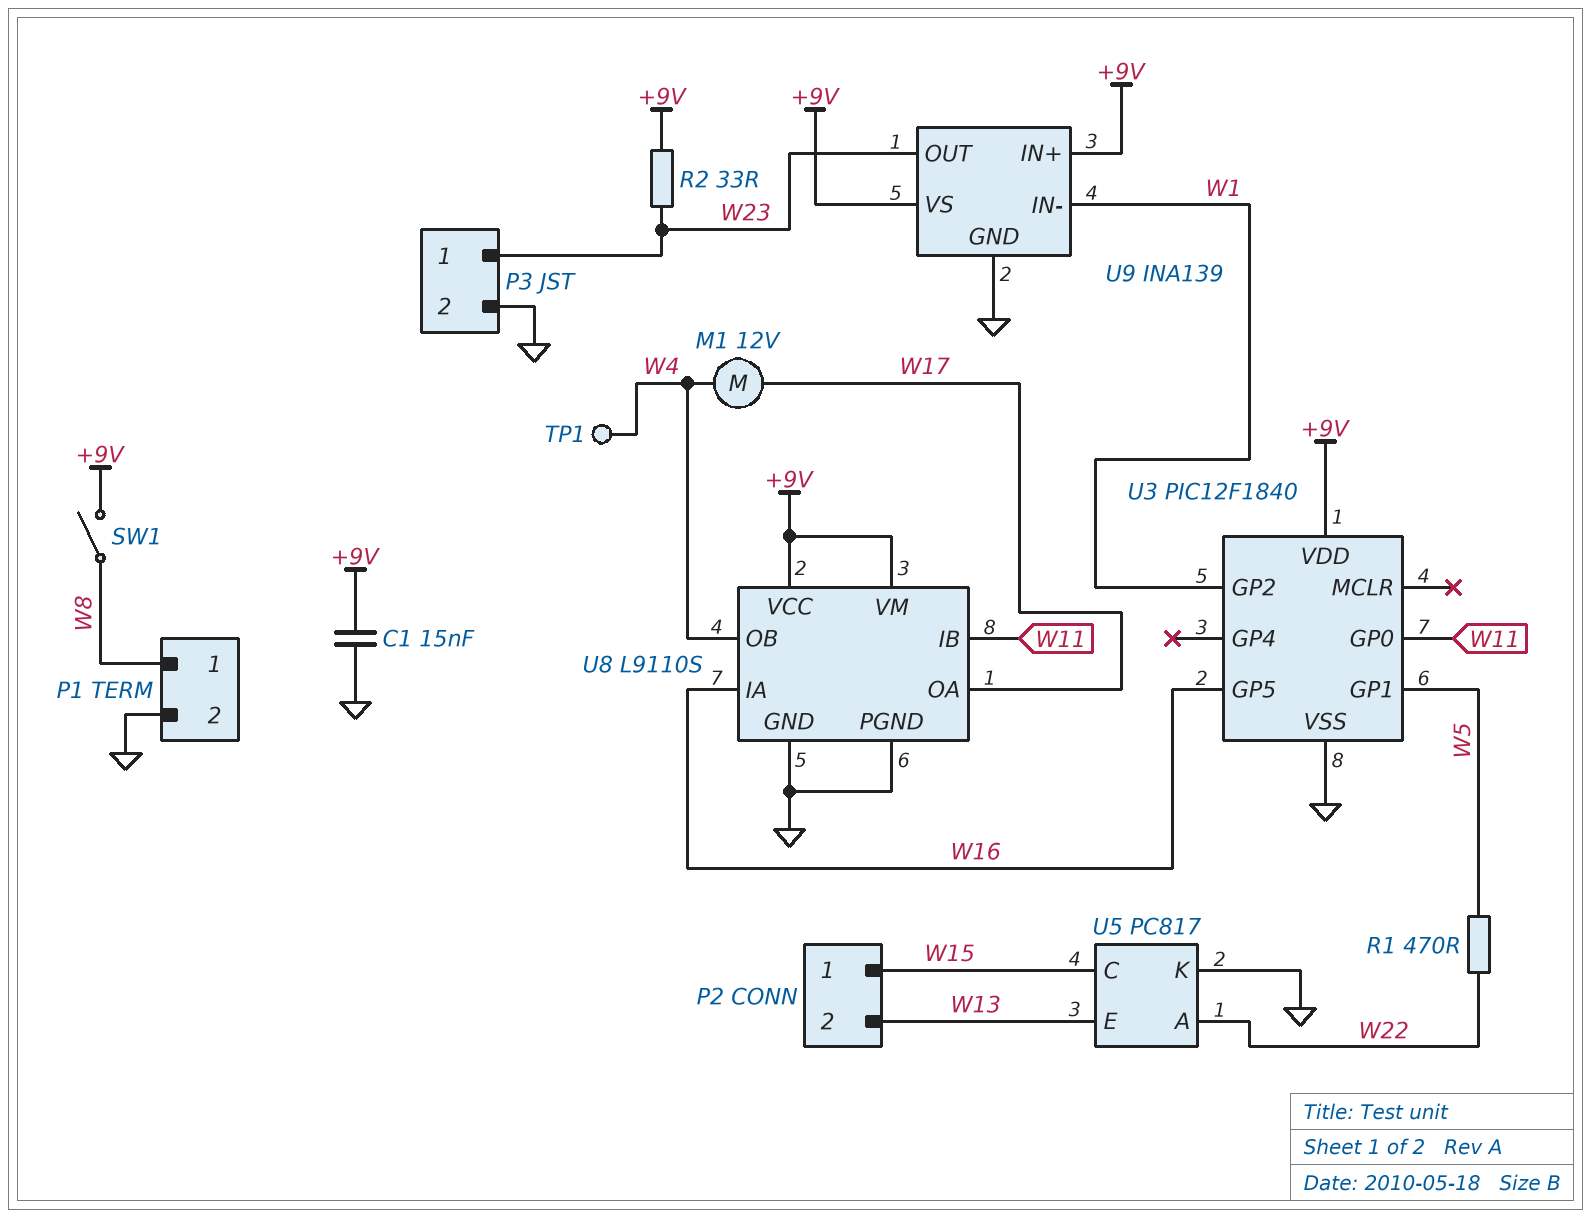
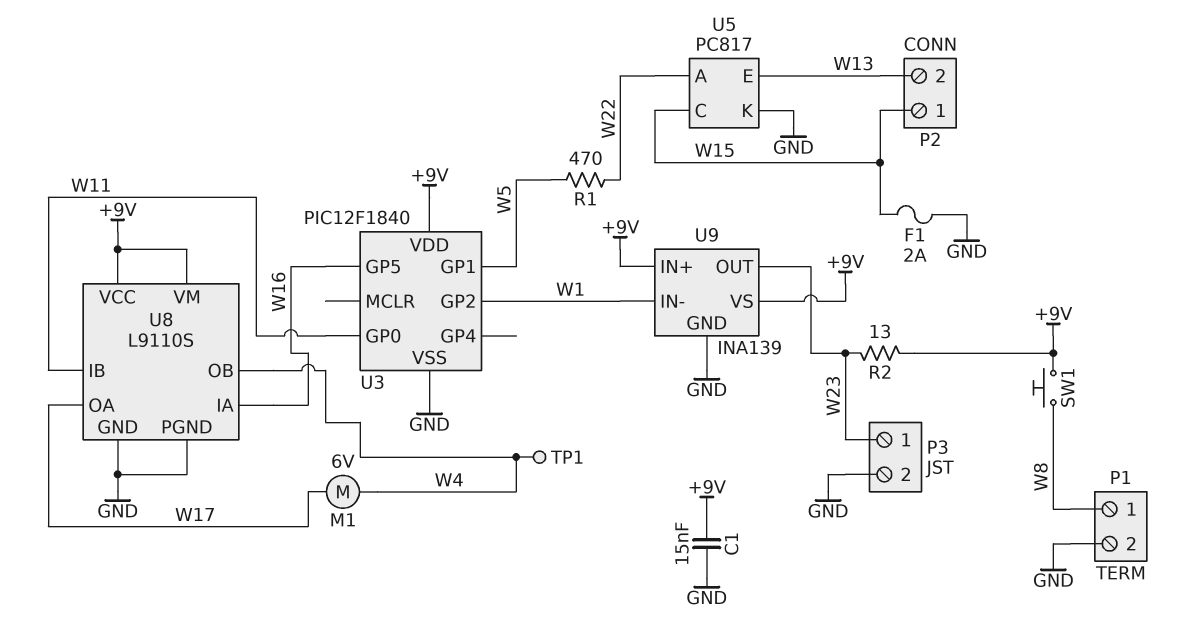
F1: none -> 2A (GND, W15)
M1: motor 12V (W4, W17) -> motor 6V (W4, W17)
R2: 33 (+9V, W23) -> 13 (+9V, W23)
SW1: switch (+9V, W8) -> button (+9V, W8)

